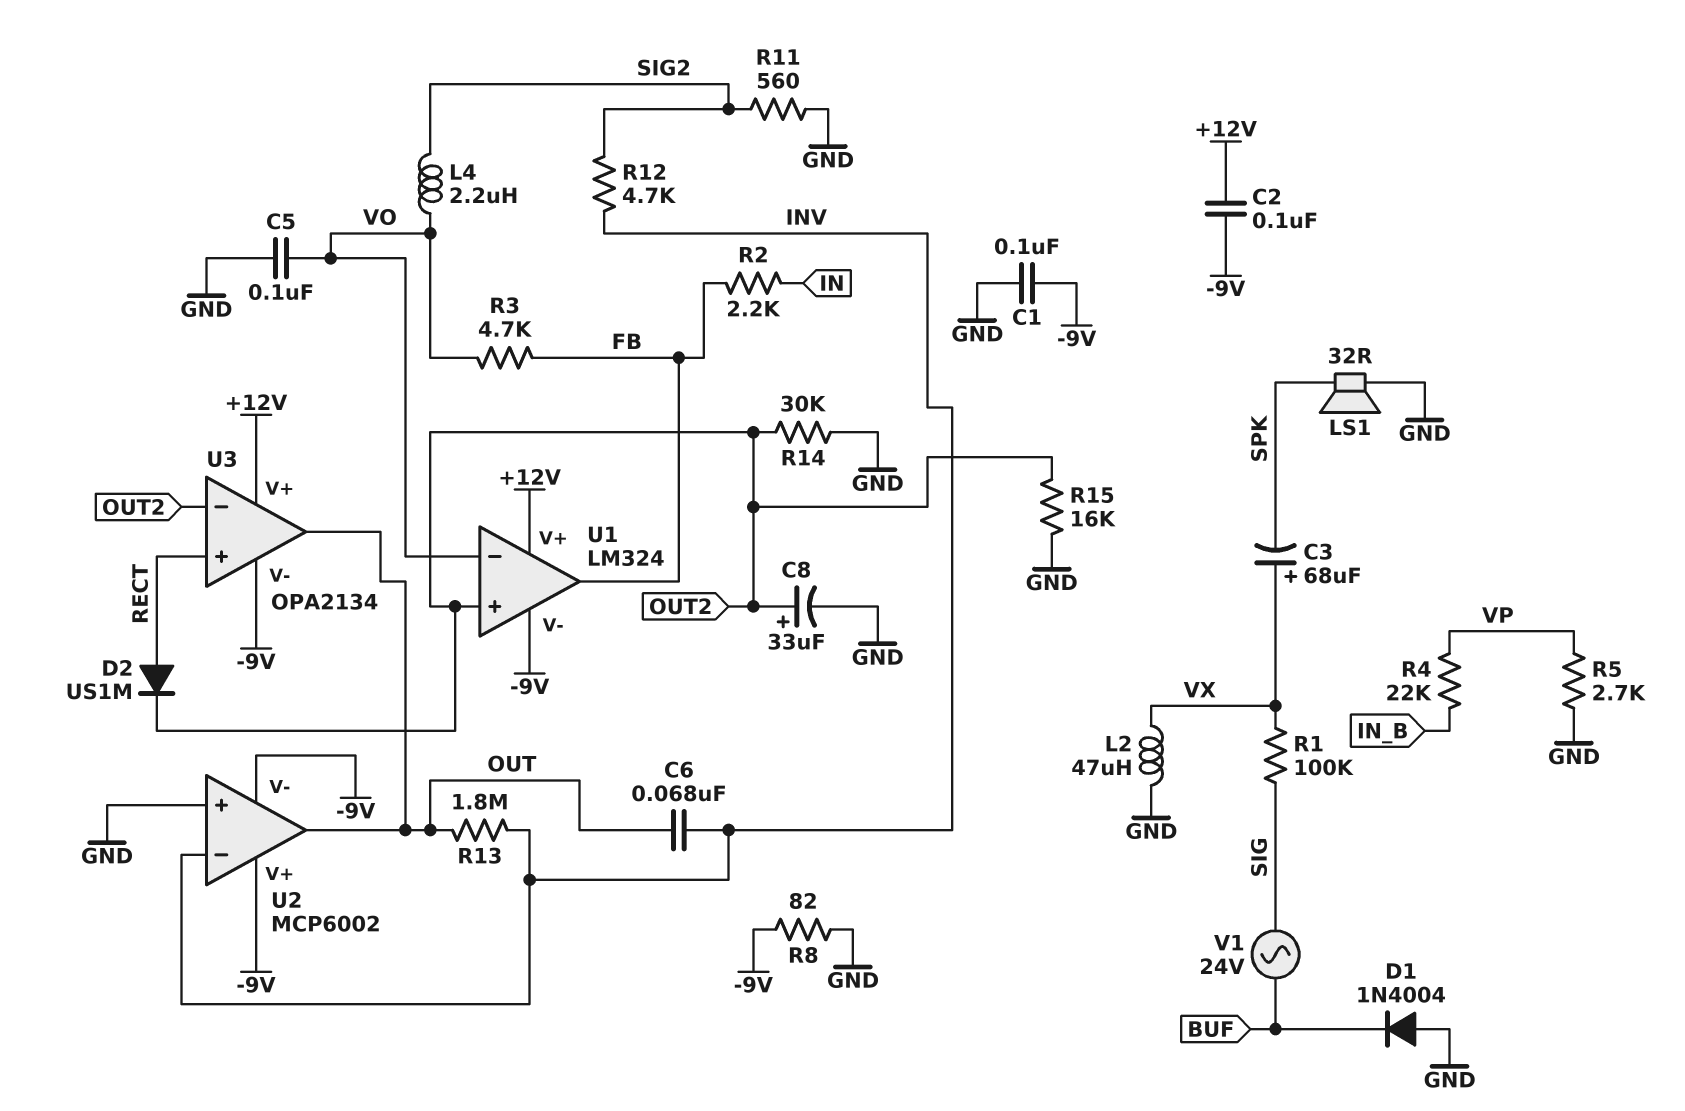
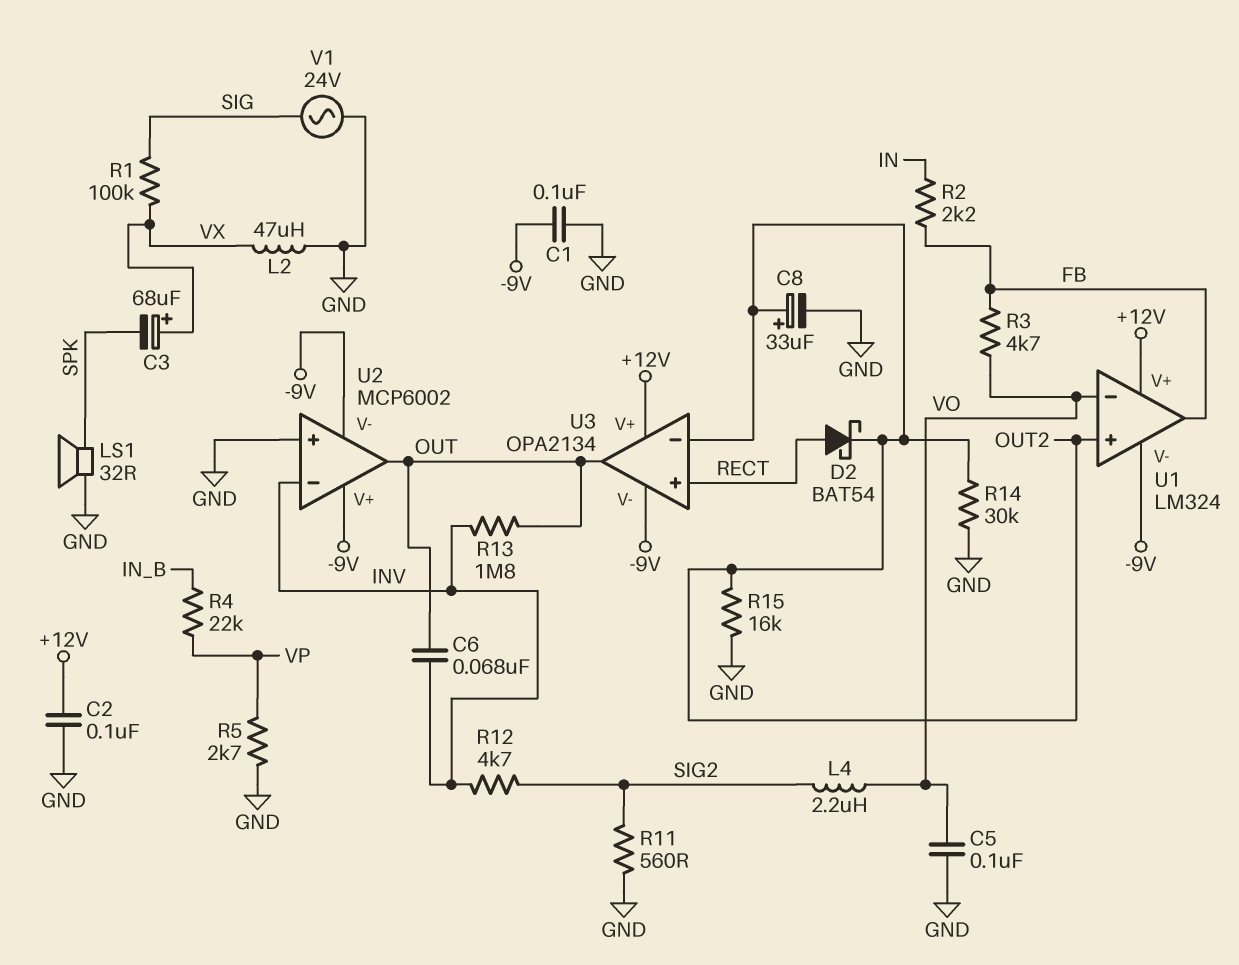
C2: 100nF (+12V, -9V) -> 100nF (+12V, GND)
D1: diode 1N4004 (A GND, K BUF) -> none
D2: diode US1M (A RECT, K OUT2) -> schottky BAT54 (A RECT, K OUT2)
R8: 82 (-9V, GND) -> none
V1: AC 24V (BUF, SIG) -> AC 24V (GND, SIG)

